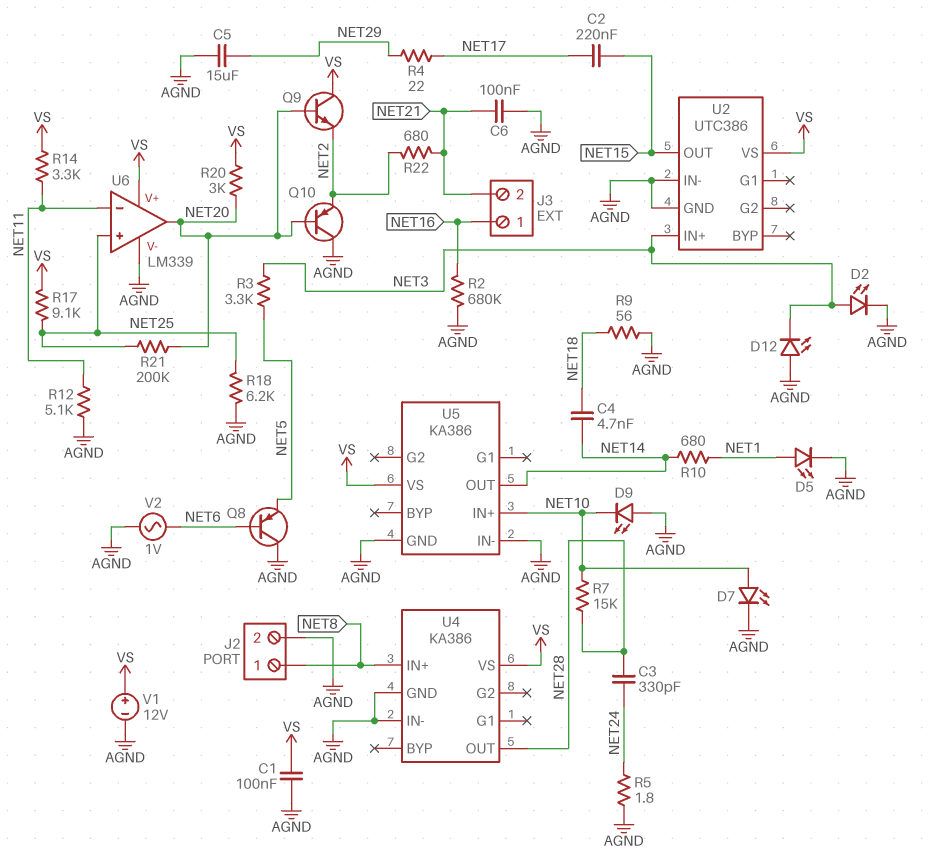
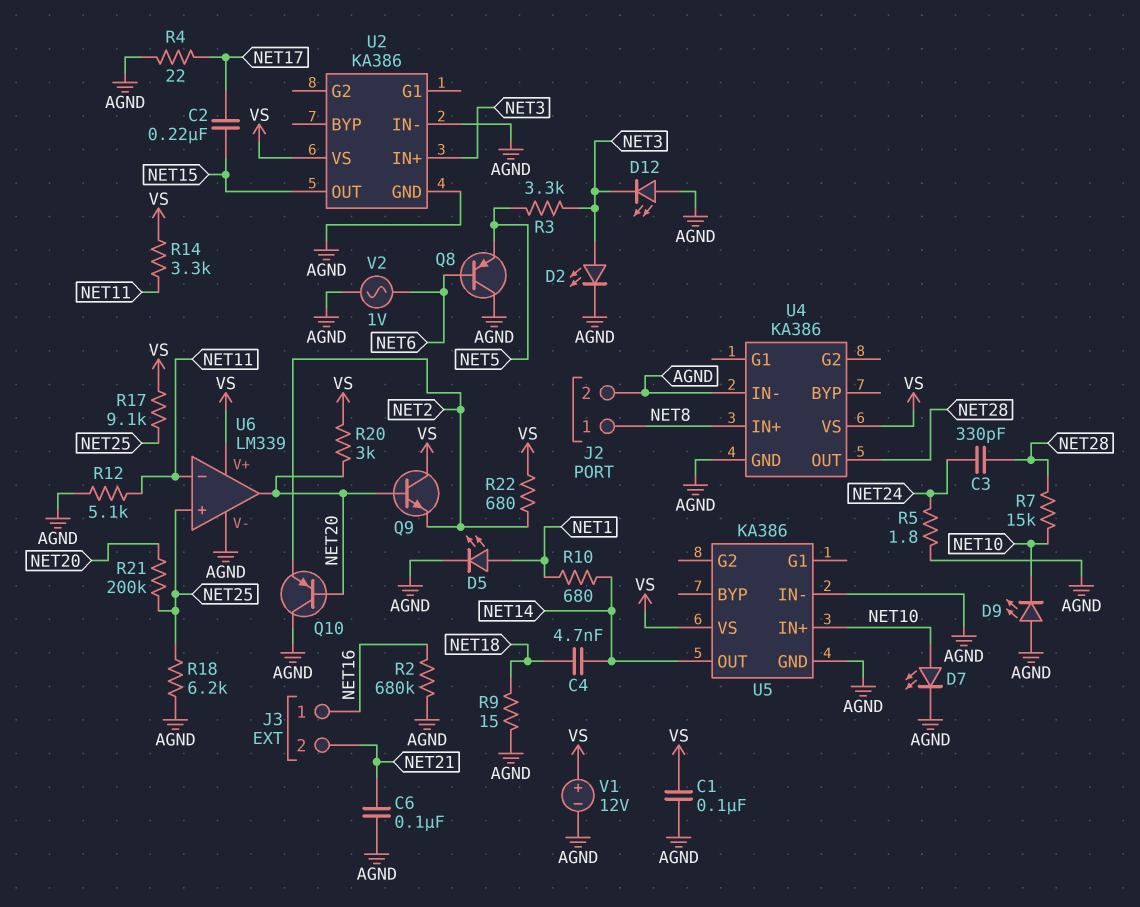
C5: 15uF (AGND, NET29) -> none
R4: 22 (NET17, NET29) -> 22 (AGND, NET17)
R9: 56 (AGND, NET18) -> 15 (AGND, NET18)
R22: 680 (NET2, NET21) -> 680 (NET2, VS)
U2: UTC386 -> KA386

